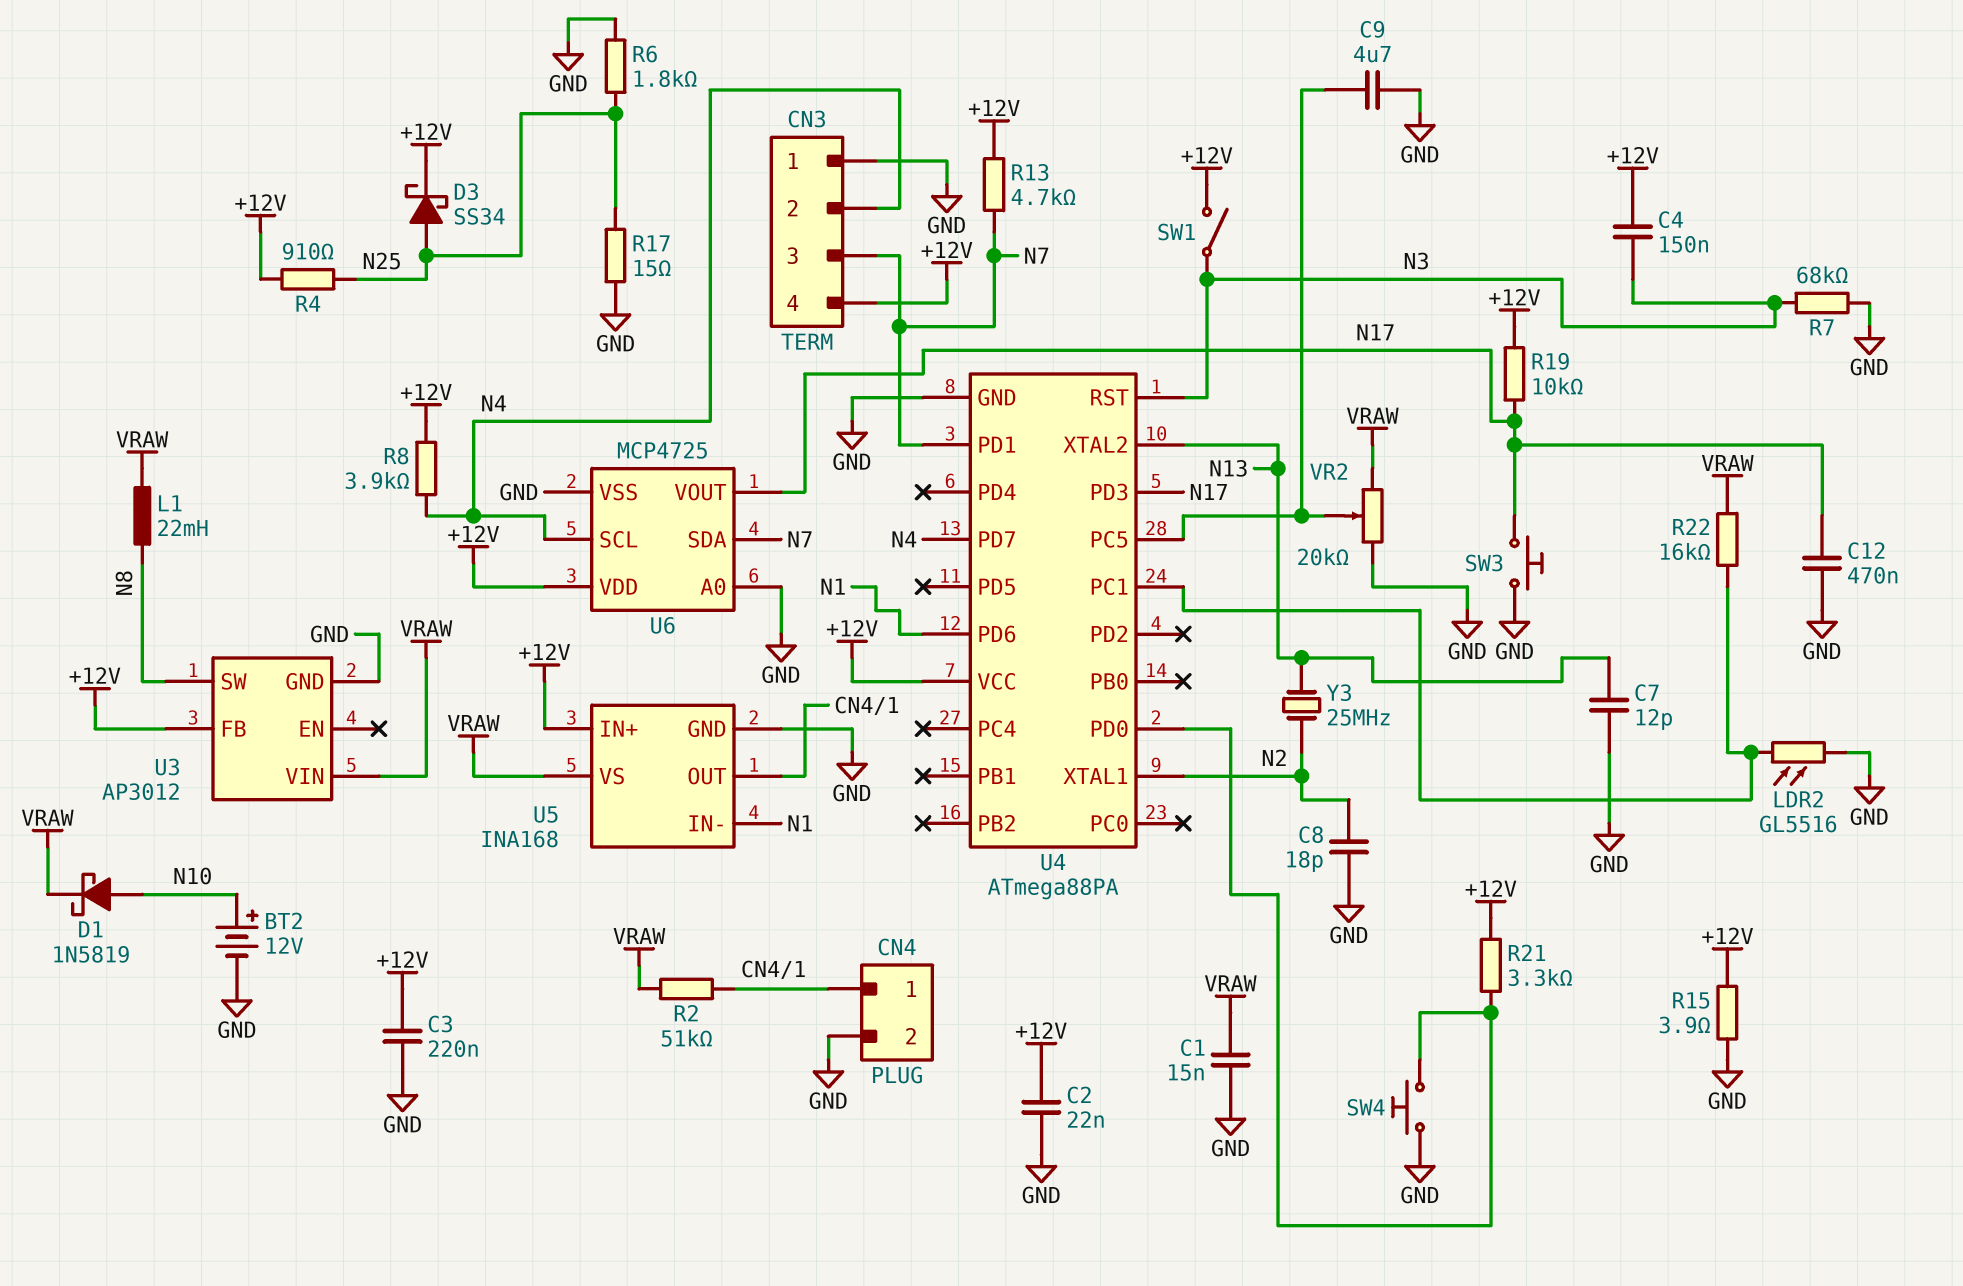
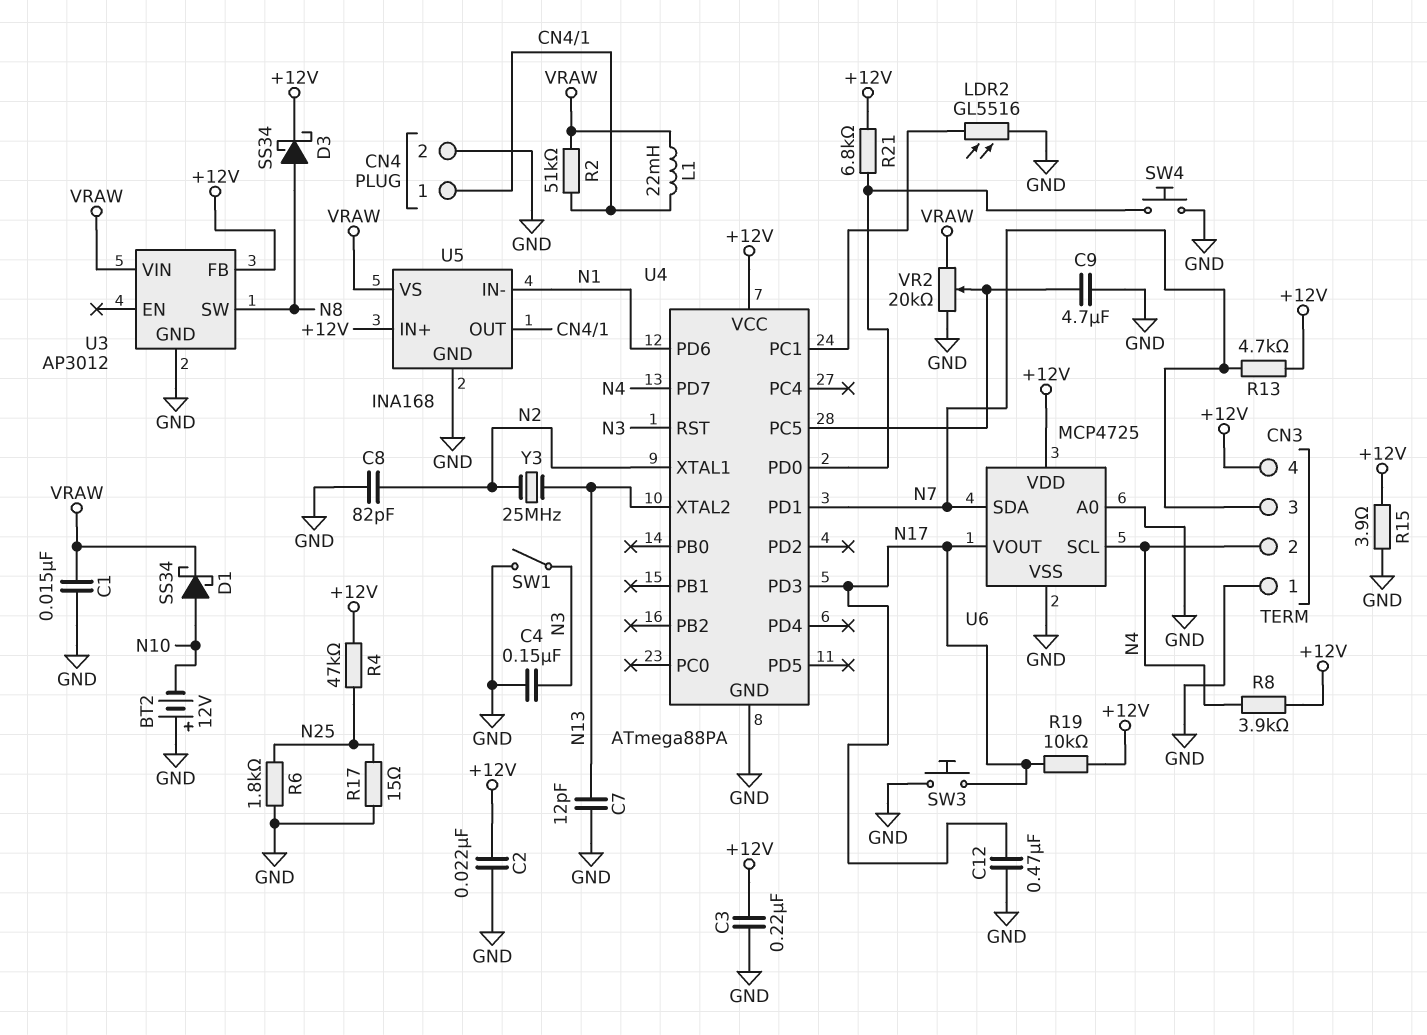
BT2: 12V (plus N10, minus GND) -> 12V (plus GND, minus N10)
C4: 150nF (+12V, N3) -> 150nF (GND, N3)
C8: 18pF (GND, N2) -> 82pF (GND, N2)
D1: schottky 1N5819 (A N10, K VRAW) -> schottky SS34 (A N10, K VRAW)
D3: schottky SS34 (A N25, K +12V) -> schottky SS34 (A N8, K +12V)
L1: 22mH (N8, VRAW) -> 22mH (CN4/1, VRAW)
R4: 910 (+12V, N25) -> 47k (+12V, N25)
R7: 68k (GND, N3) -> none
R21: 3.3k (+12V, U4/PD0) -> 6.8k (+12V, U4/PD0)
R22: 16k (U4/PC1, VRAW) -> none
SW1: switch (+12V, N3) -> switch (GND, N3)

